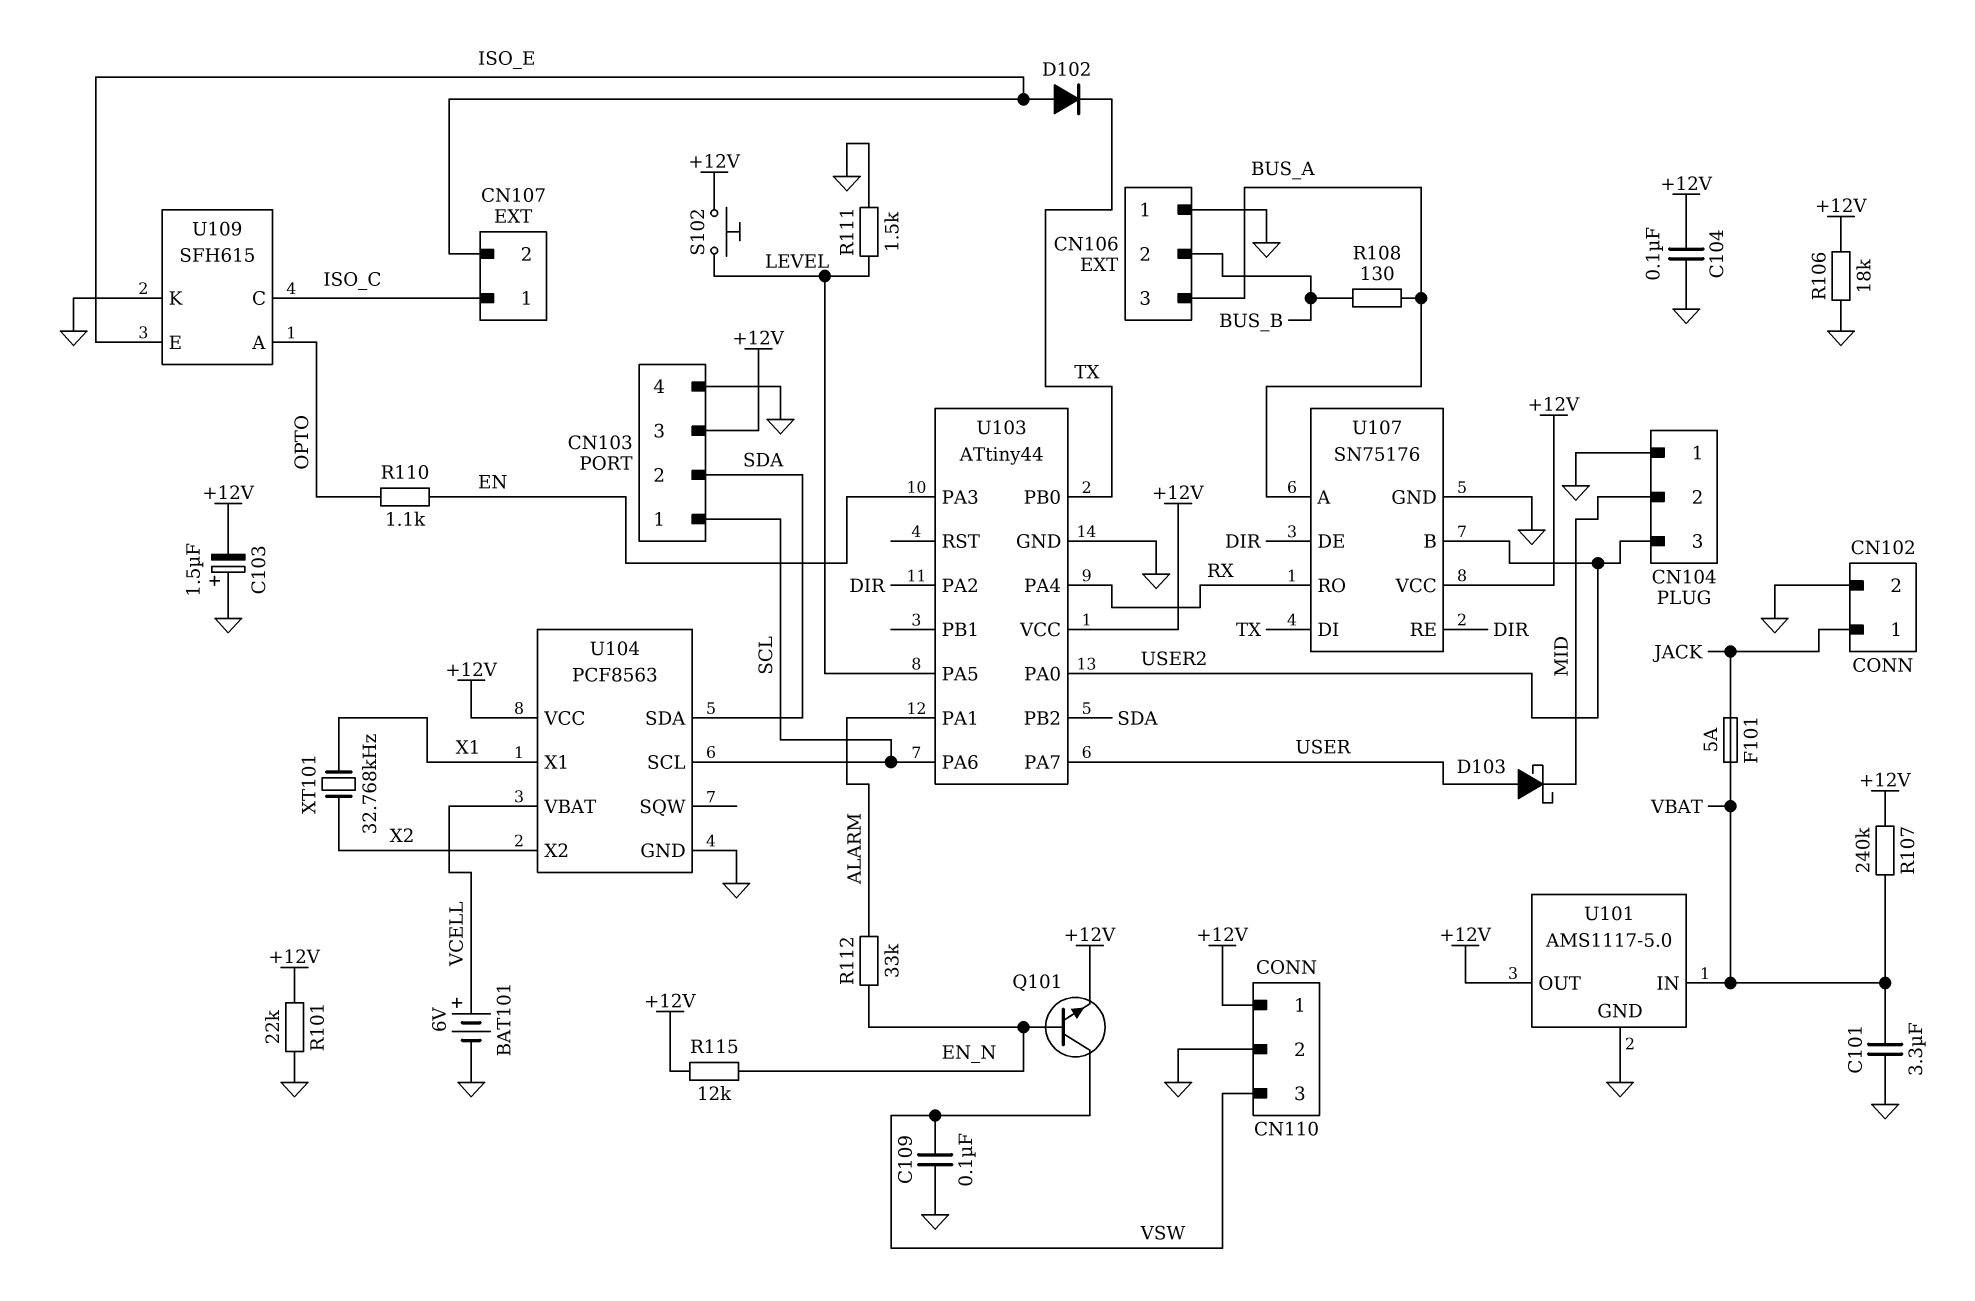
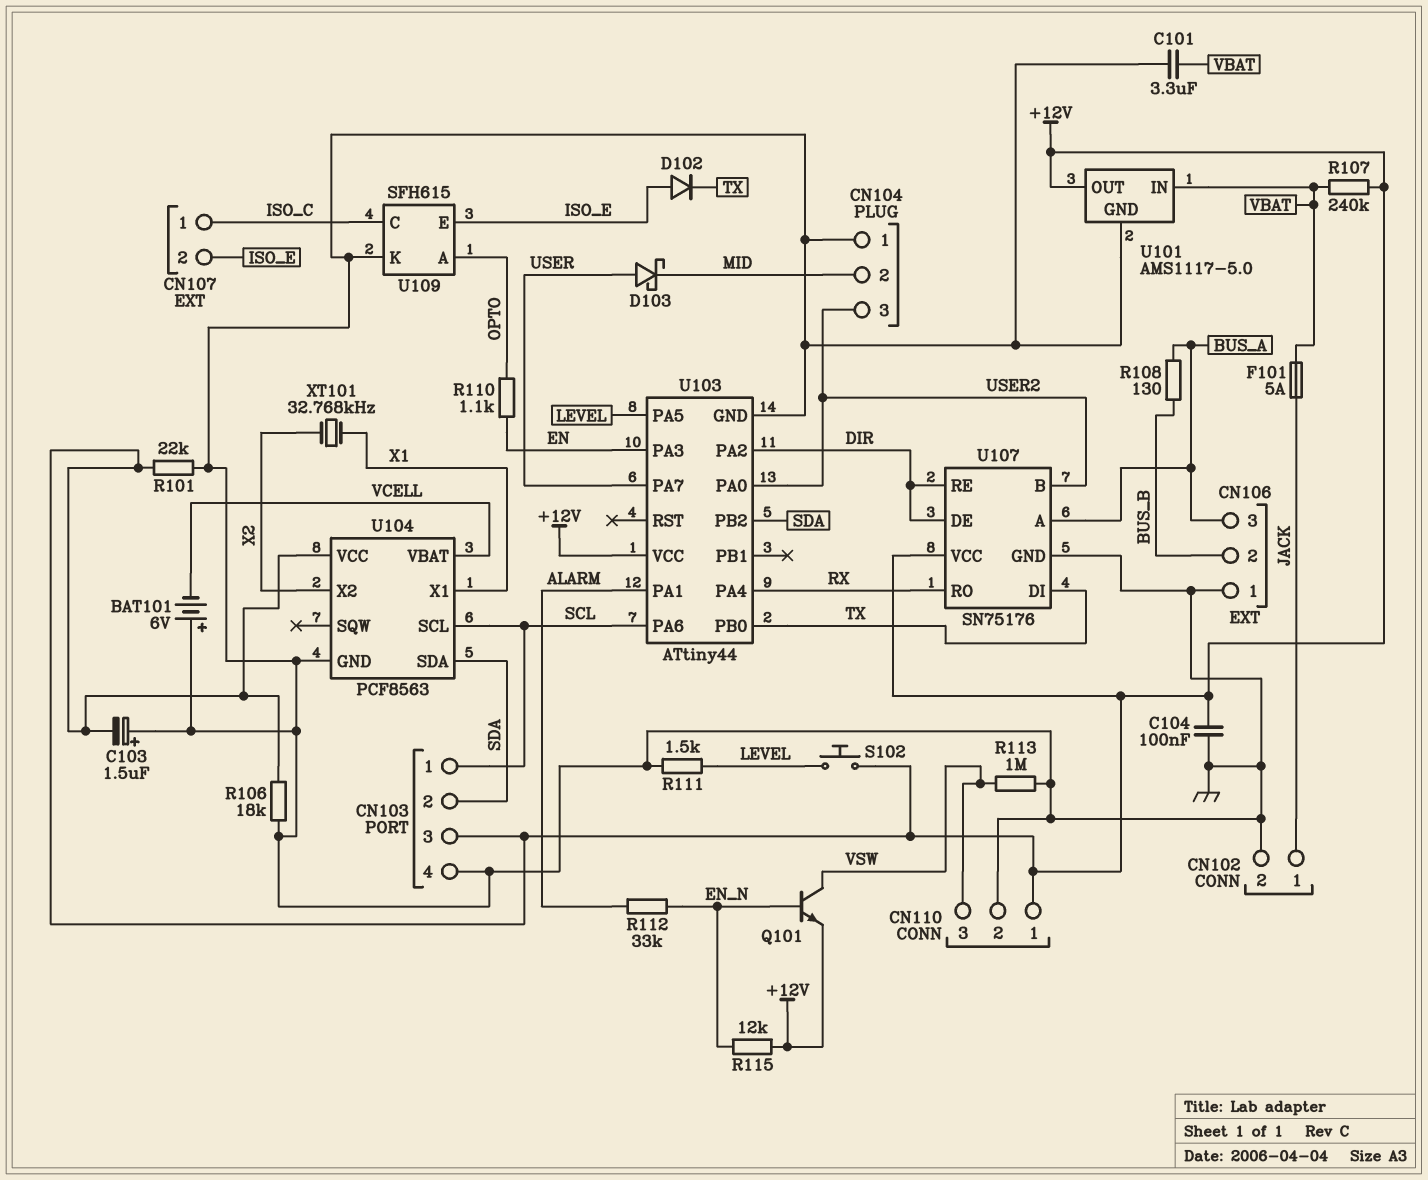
BAT101: 6V (plus VCELL, minus GND) -> 6V (plus GND, minus VCELL)
C109: 100nF (GND, VSW) -> none
R113: none -> 1M (GND, VSW)

